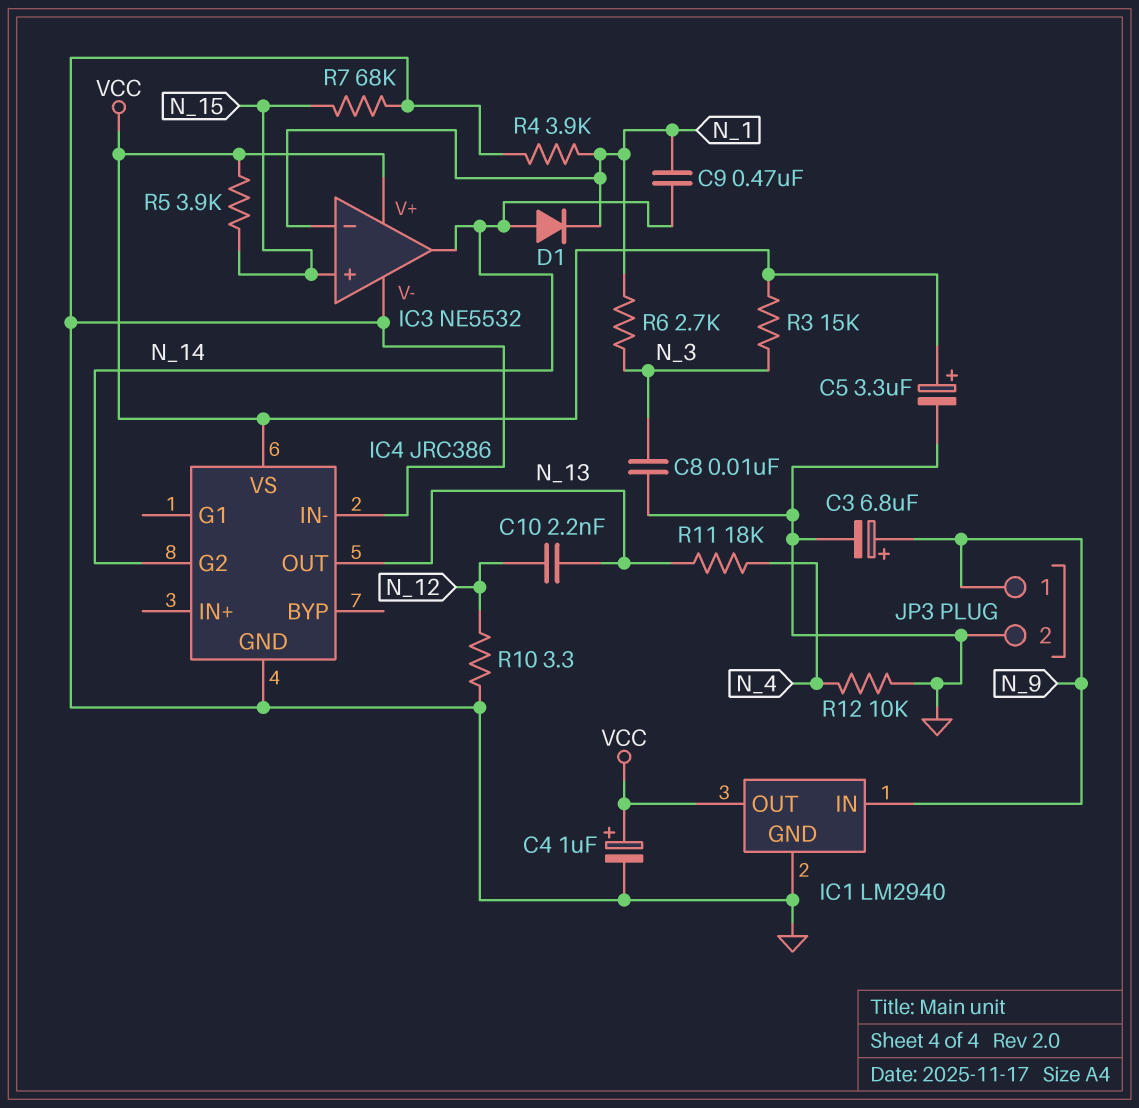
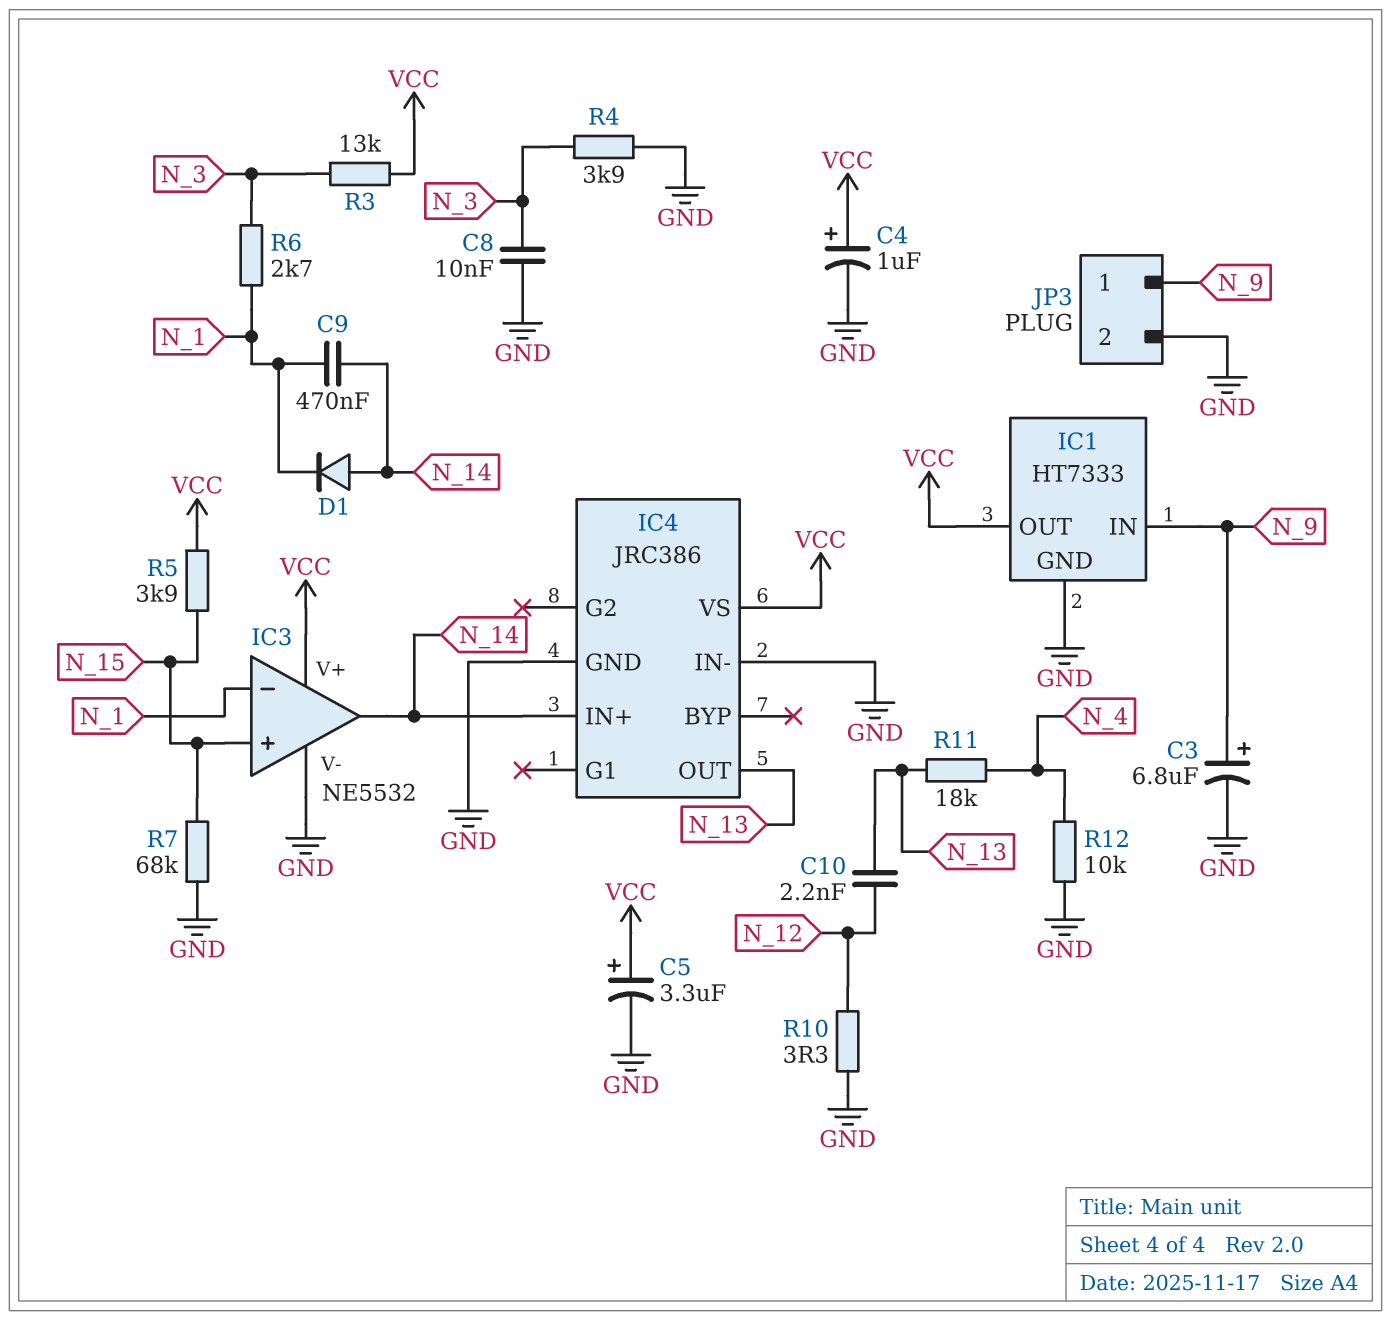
IC1: LM2940 -> HT7333
IC4 pin G2: N_14 -> none
IC4 pin IN+: none -> N_14
R3: 15k (N_3, VCC) -> 13k (N_3, VCC)
R4: 3.9k (GND, N_1) -> 3.9k (GND, N_3)

